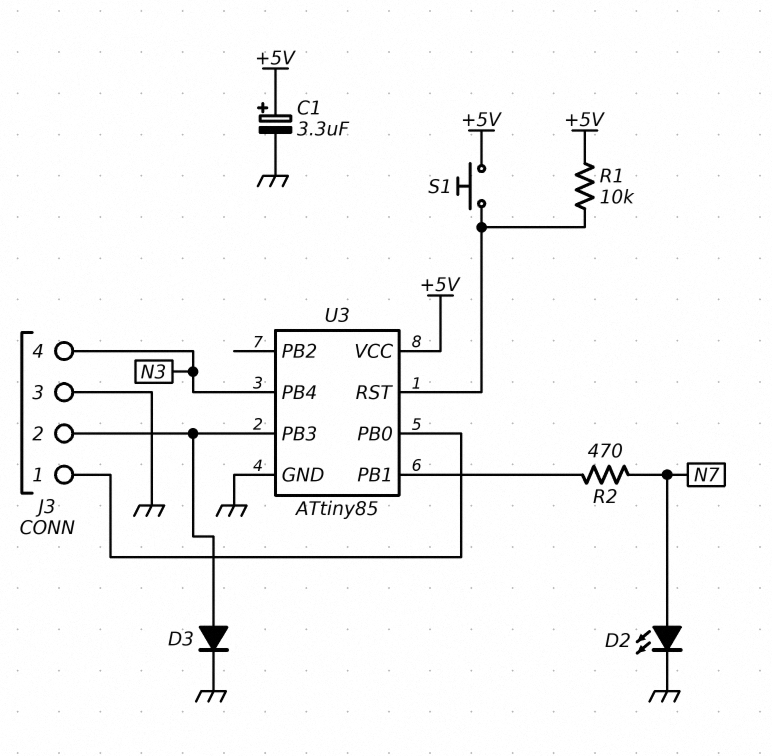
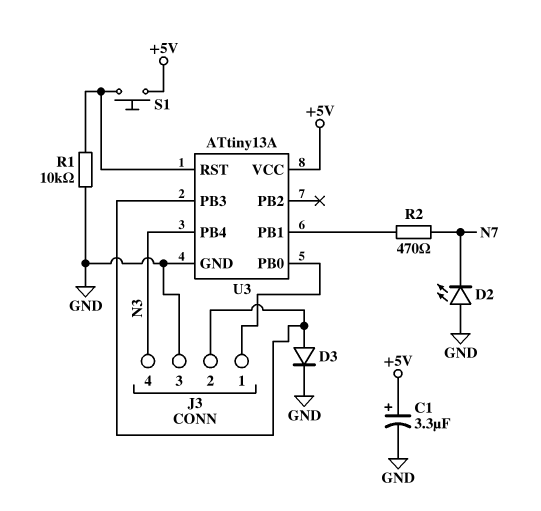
D2: LED (A N7, K GND) -> LED (A GND, K N7)
R1: 10k (+5V, U3/RST) -> 10k (GND, U3/RST)
U3: ATtiny85 -> ATtiny13A

